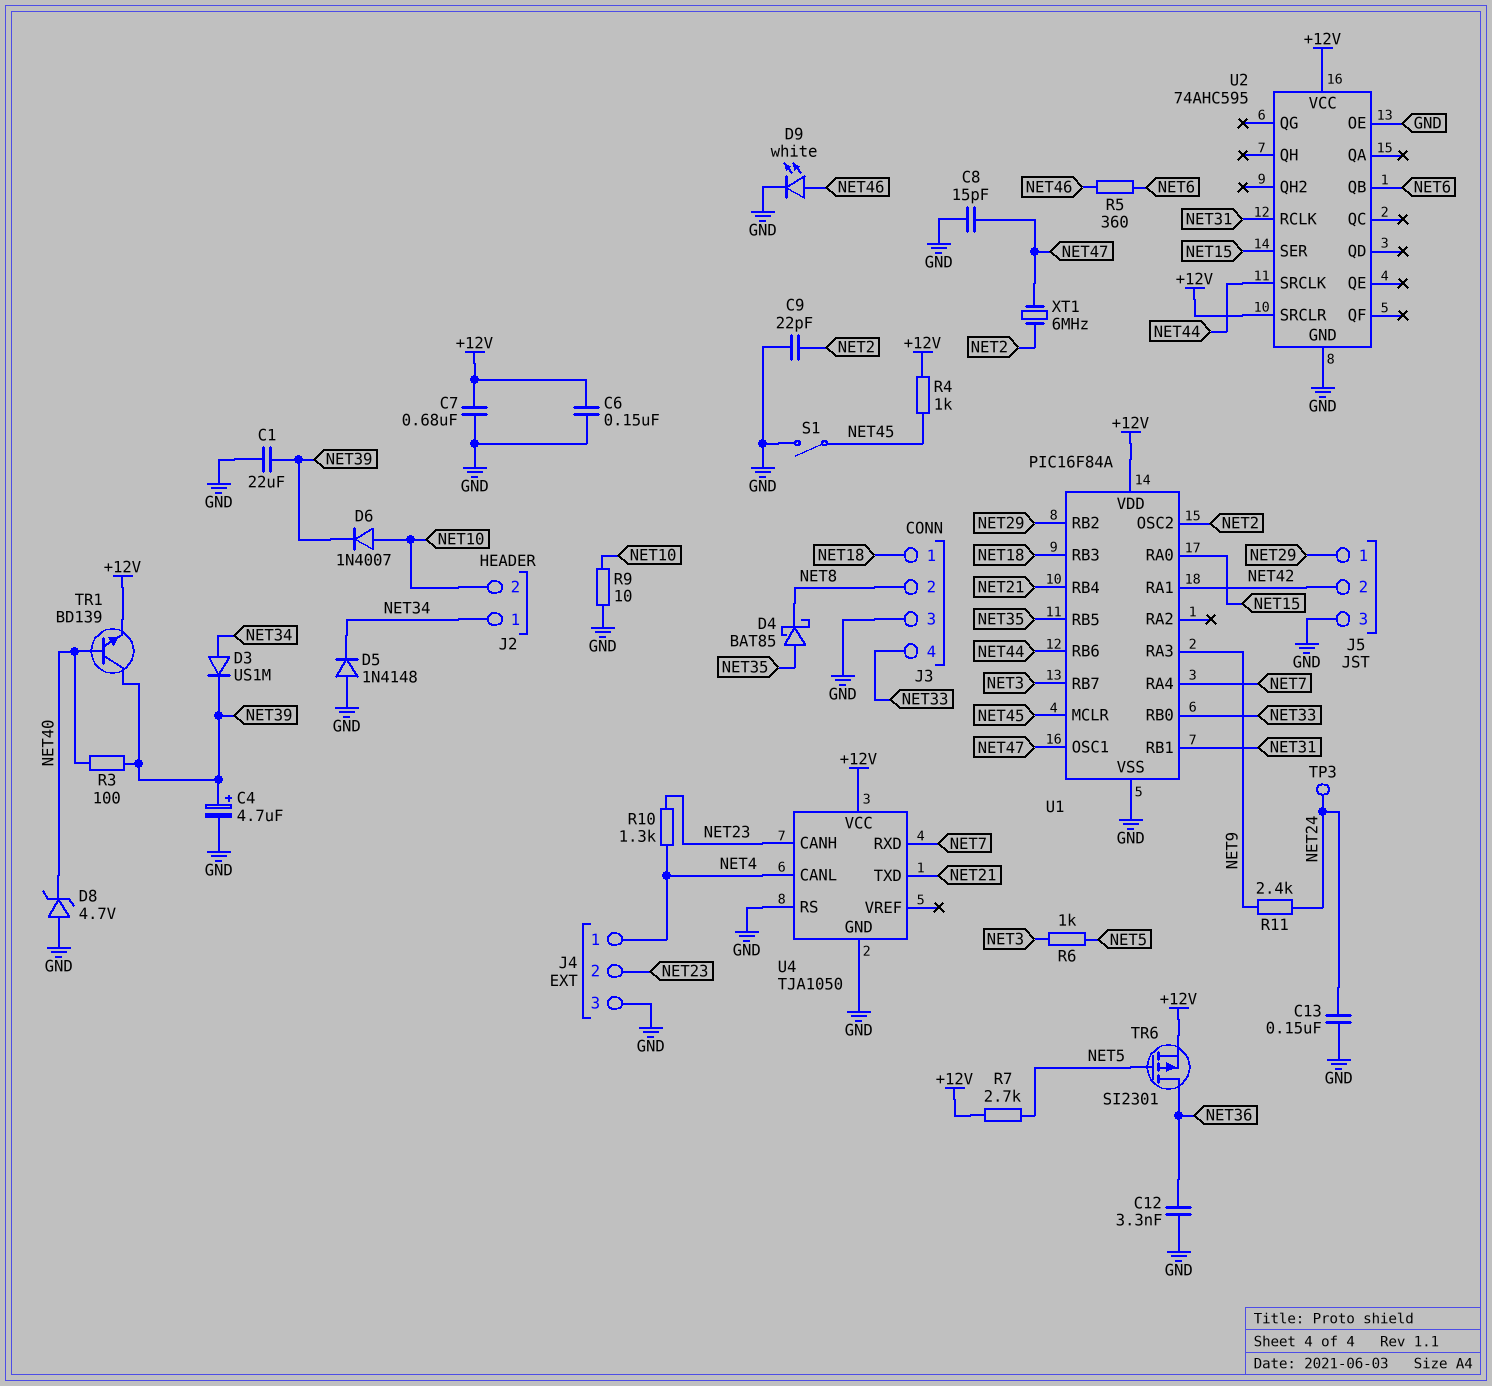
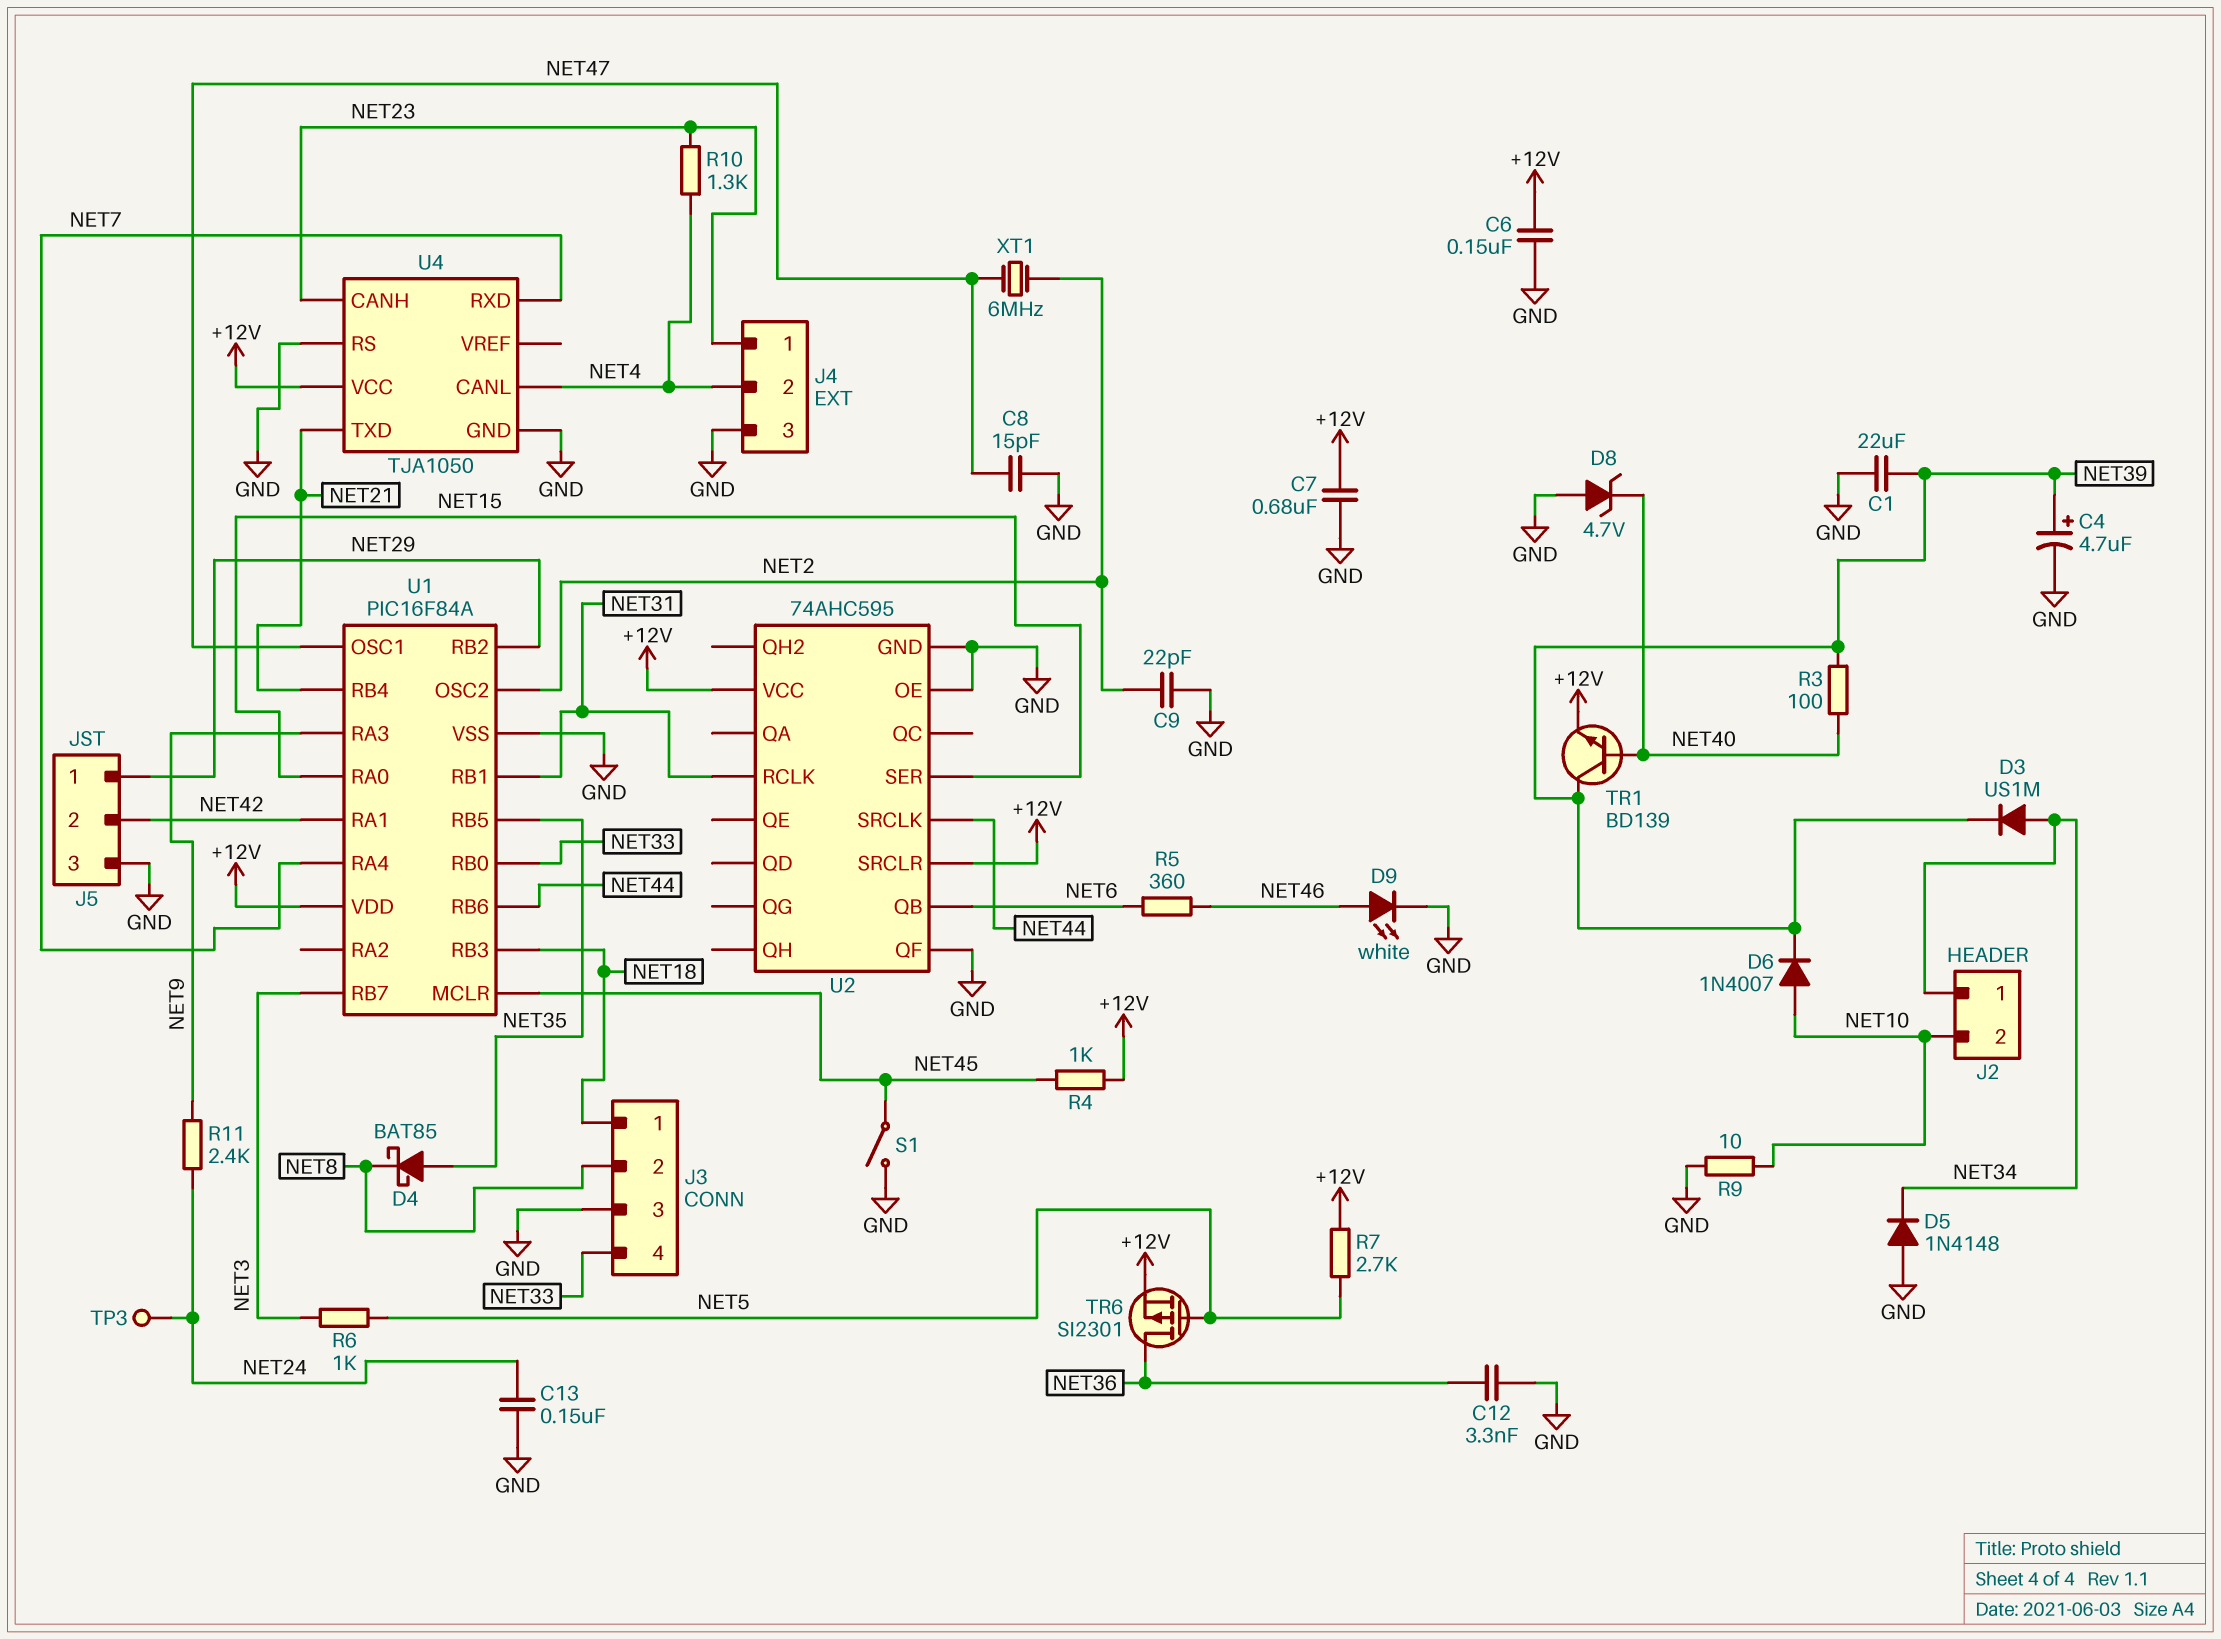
J4 pin 1: NET4 -> NET23
J4 pin 2: NET23 -> NET4
U2 pin QF: none -> GND

